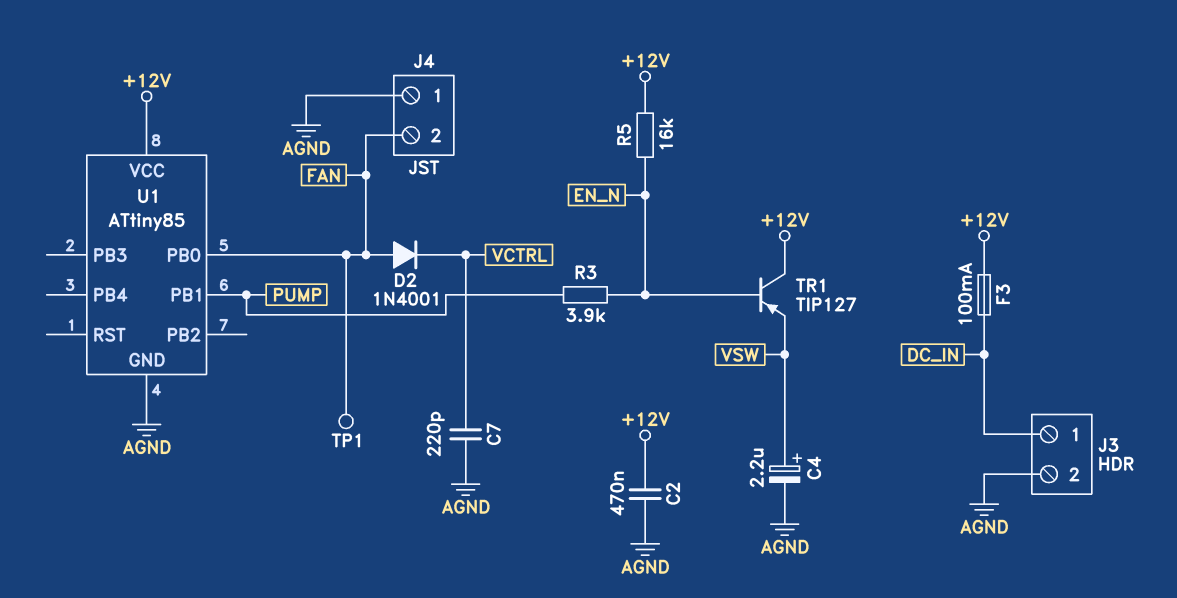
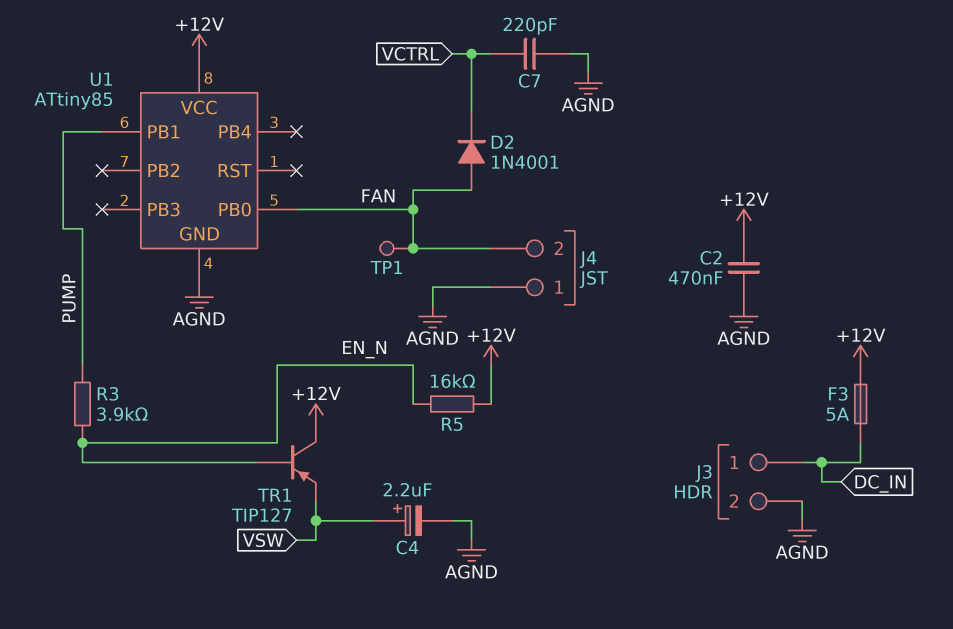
F3: 100mA (+12V, DC_IN) -> 5A (+12V, DC_IN)

